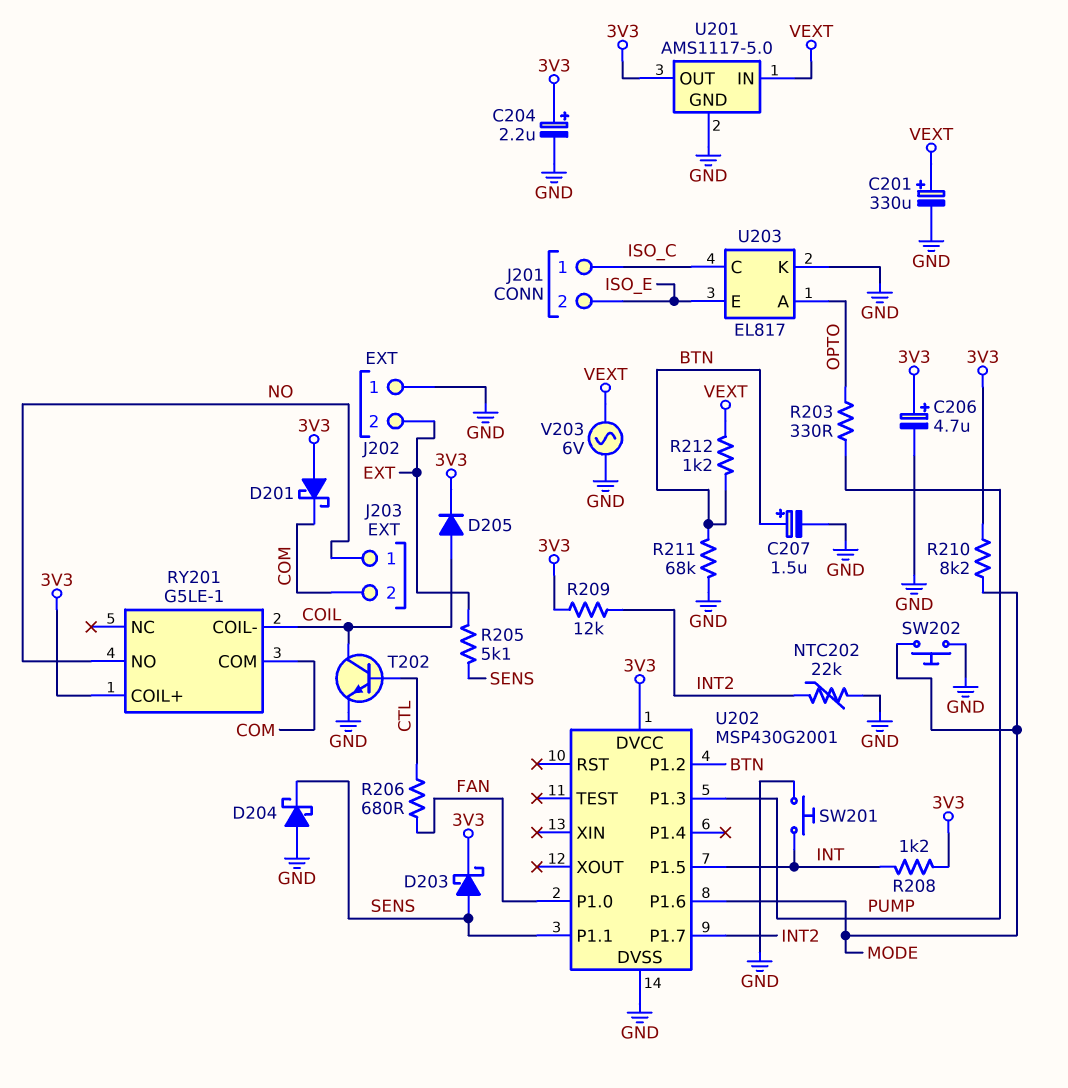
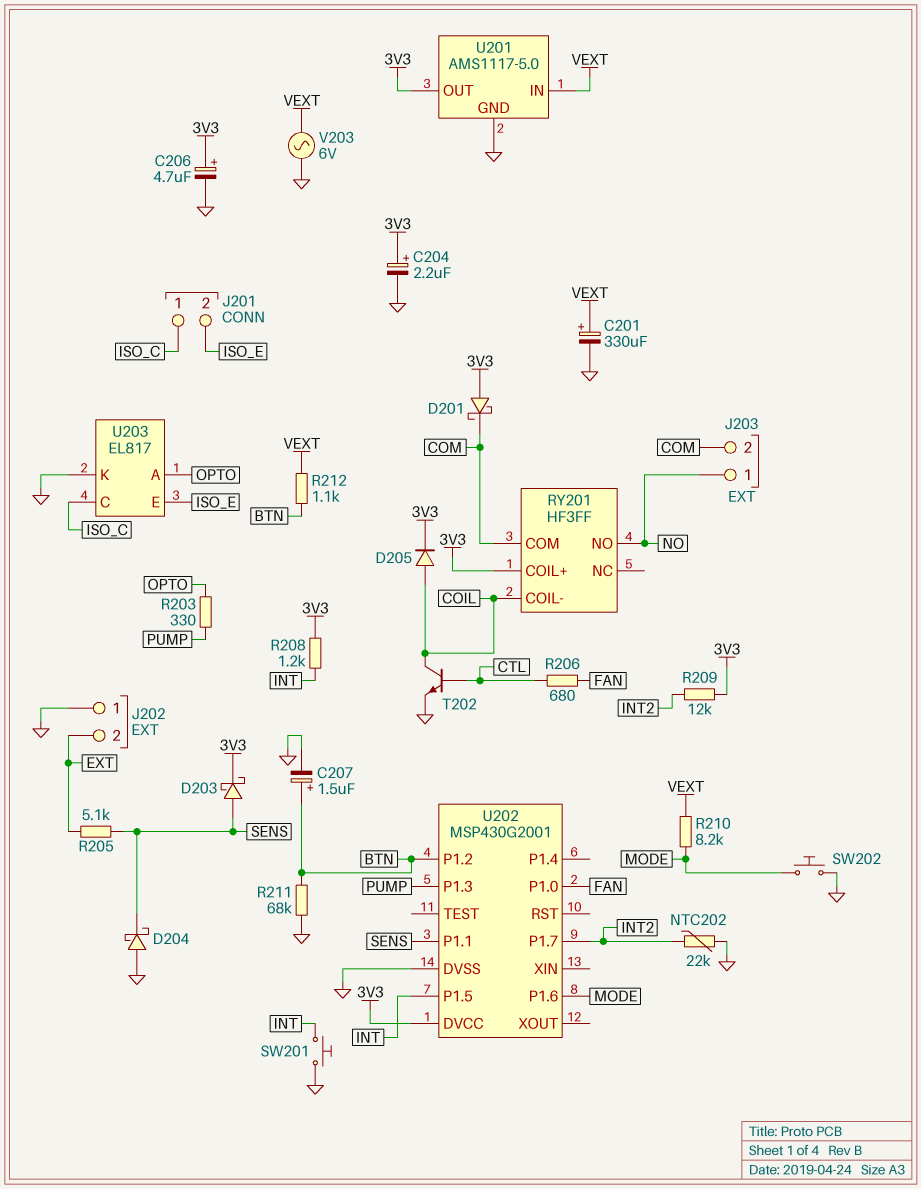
R210: 8.2k (3V3, MODE) -> 8.2k (MODE, VEXT)
R212: 1.2k (BTN, VEXT) -> 1.1k (BTN, VEXT)
RY201: G5LE-1 -> HF3FF

